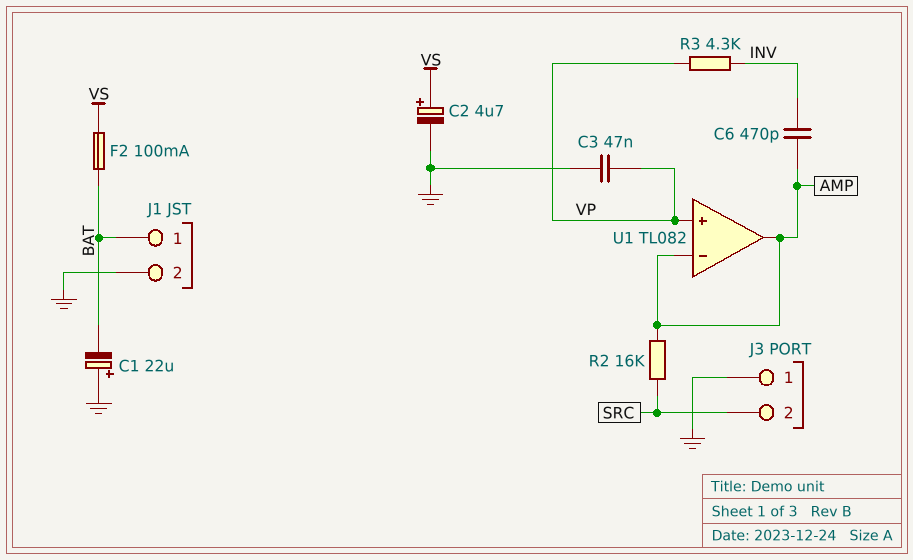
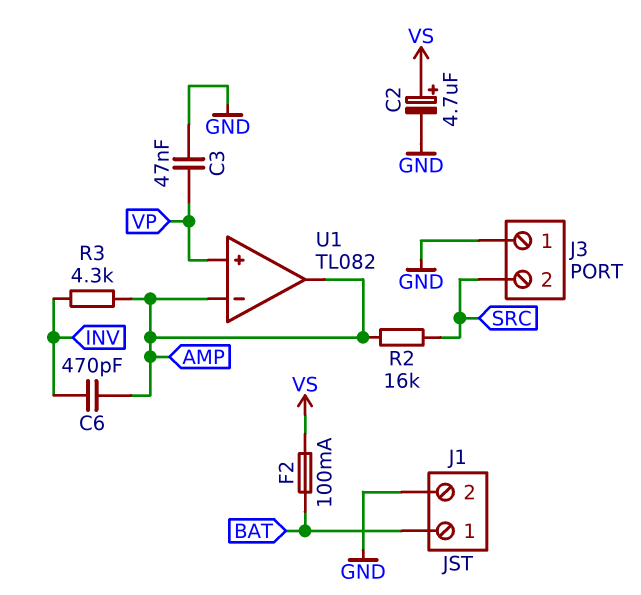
C1: 22uF (plus GND, minus BAT) -> none
R3: 4.3k (INV, VP) -> 4.3k (AMP, INV)

